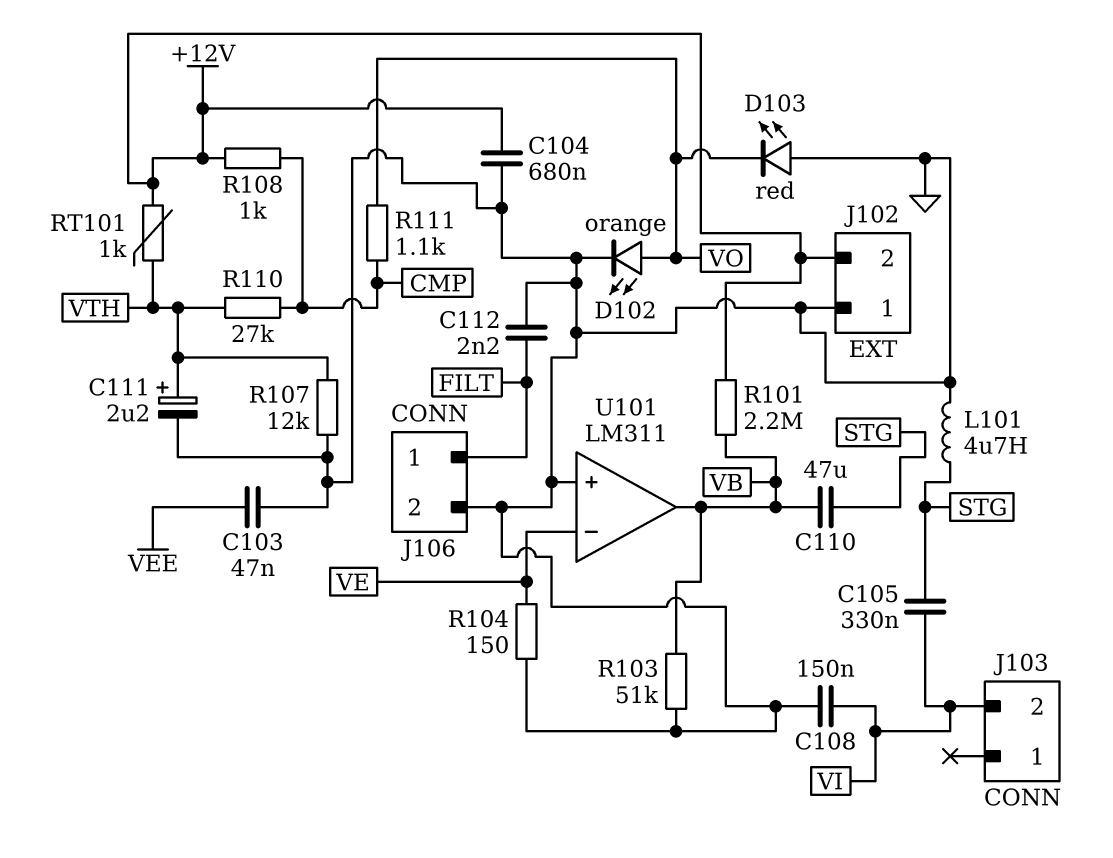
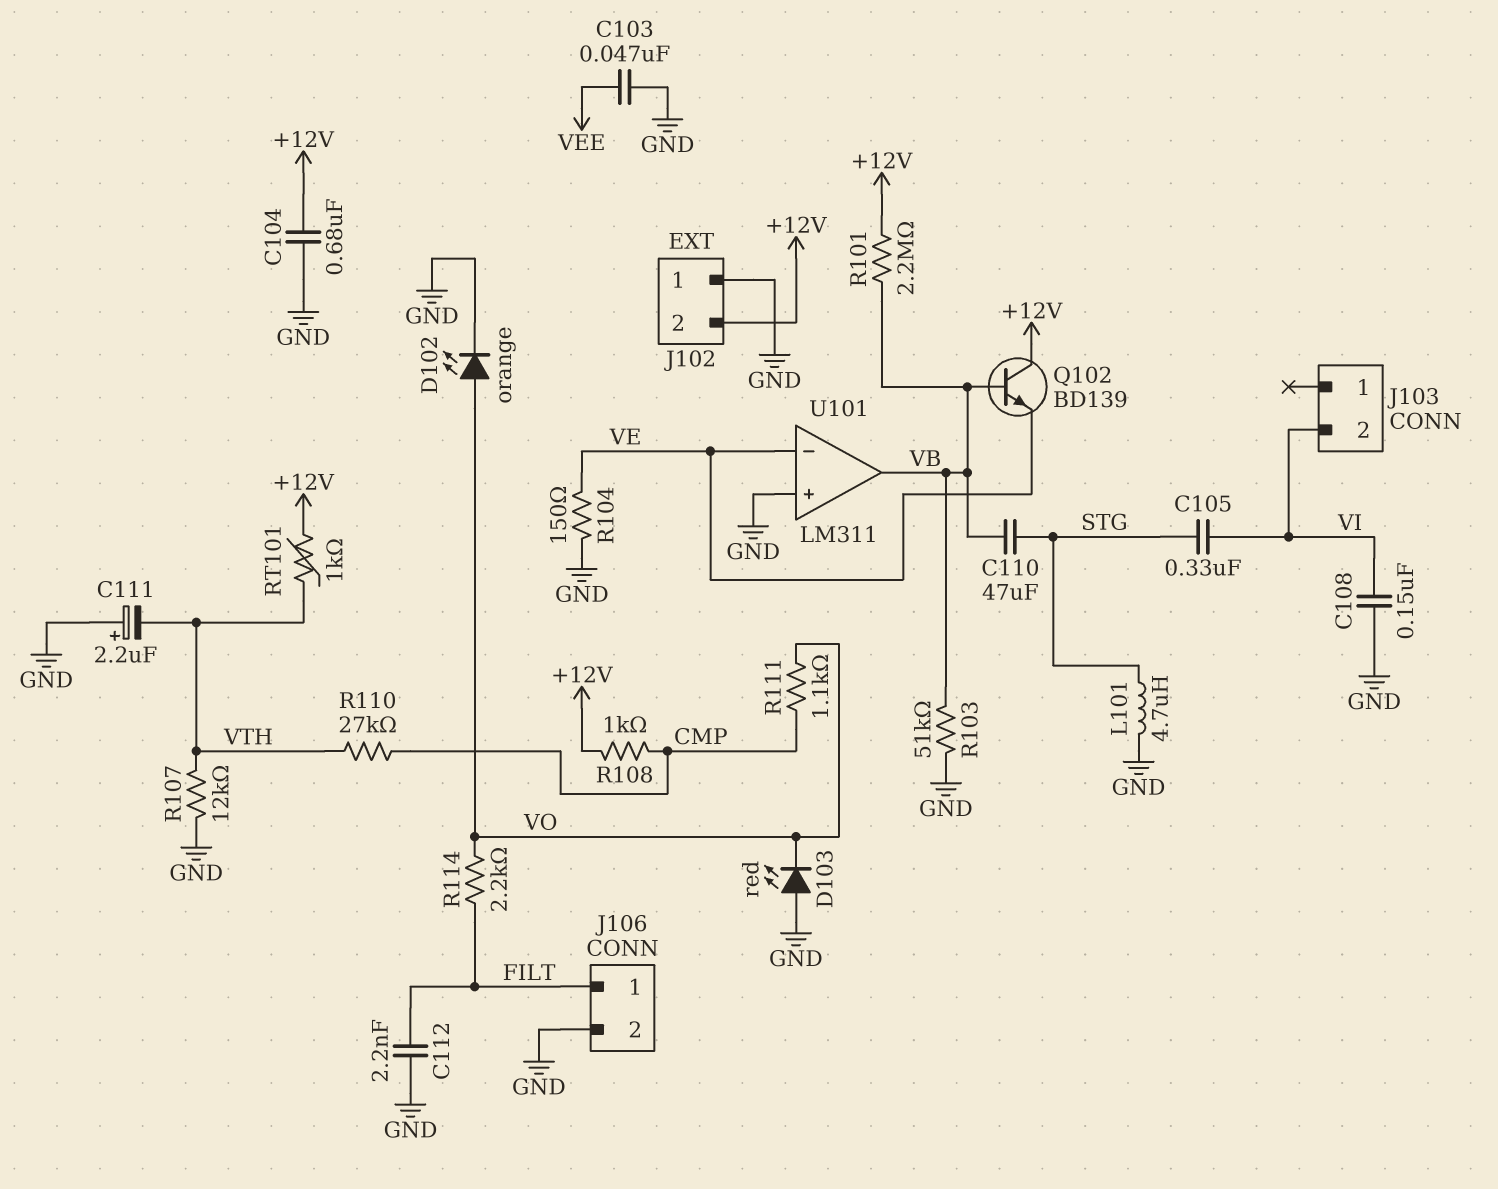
C111: 2.2uF (plus VTH, minus GND) -> 2.2uF (plus GND, minus VTH)
Q102: none -> NPN BD139 (B VB, C +12V, E VE)
R114: none -> 2.2k (FILT, VO)

